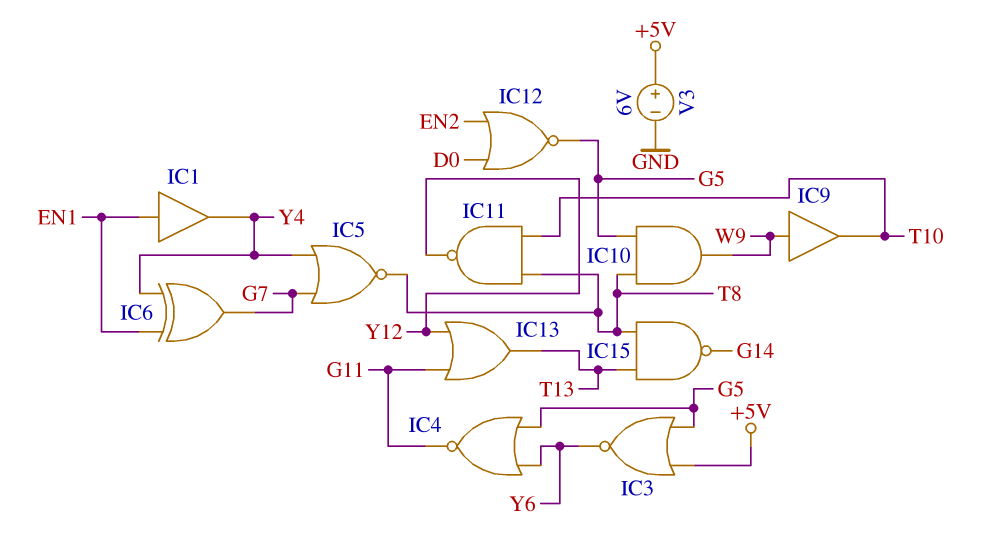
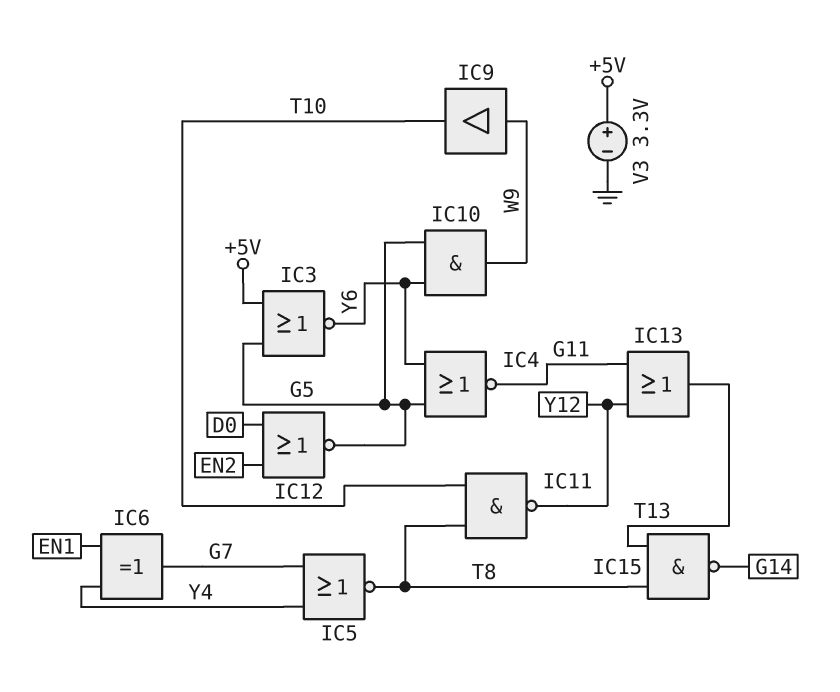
IC1: buffer (in EN1, out Y4) -> none
IC10: AND (in G5, in T8, out W9) -> AND (in G5, in Y6, out W9)
V3: 6V (plus +5V, minus GND) -> 3.3V (plus +5V, minus GND)

